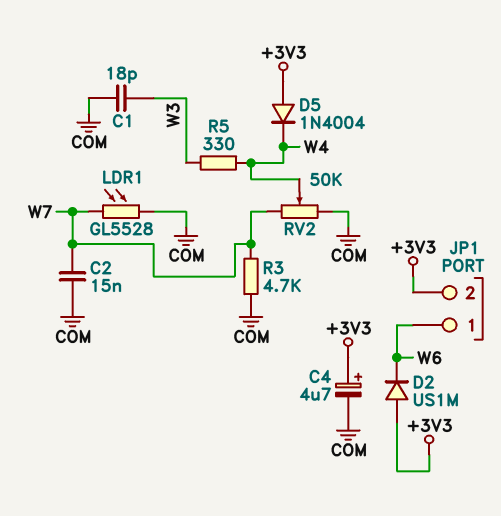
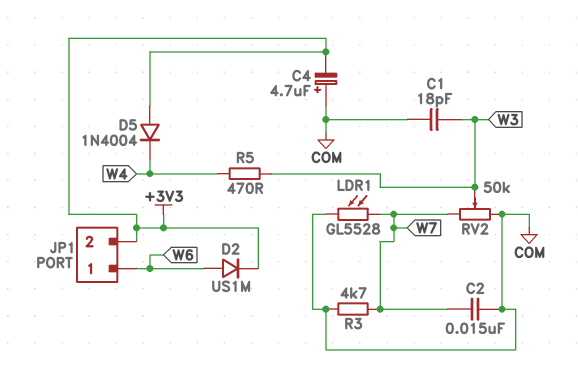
C4: 4.7uF (plus +3V3, minus COM) -> 4.7uF (plus COM, minus +3V3)
D2: diode US1M (A +3V3, K W6) -> diode US1M (A W6, K +3V3)
R5: 330 (W3, W4) -> 470 (W3, W4)
RV2: 50k (COM, W7, wiper W4) -> 50k (COM, W7, wiper W3)

